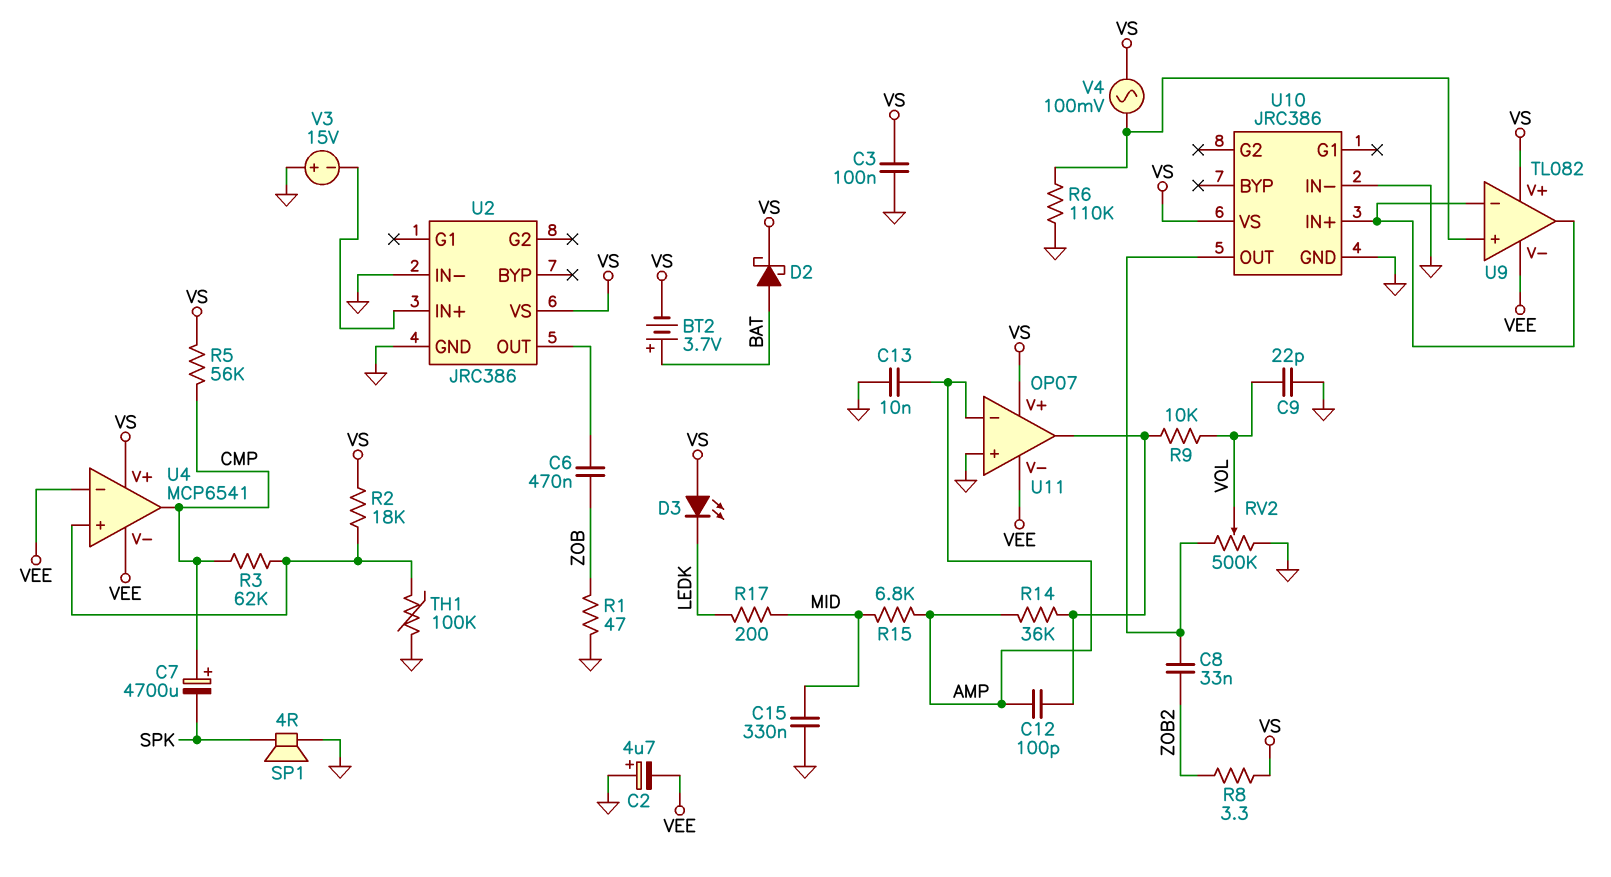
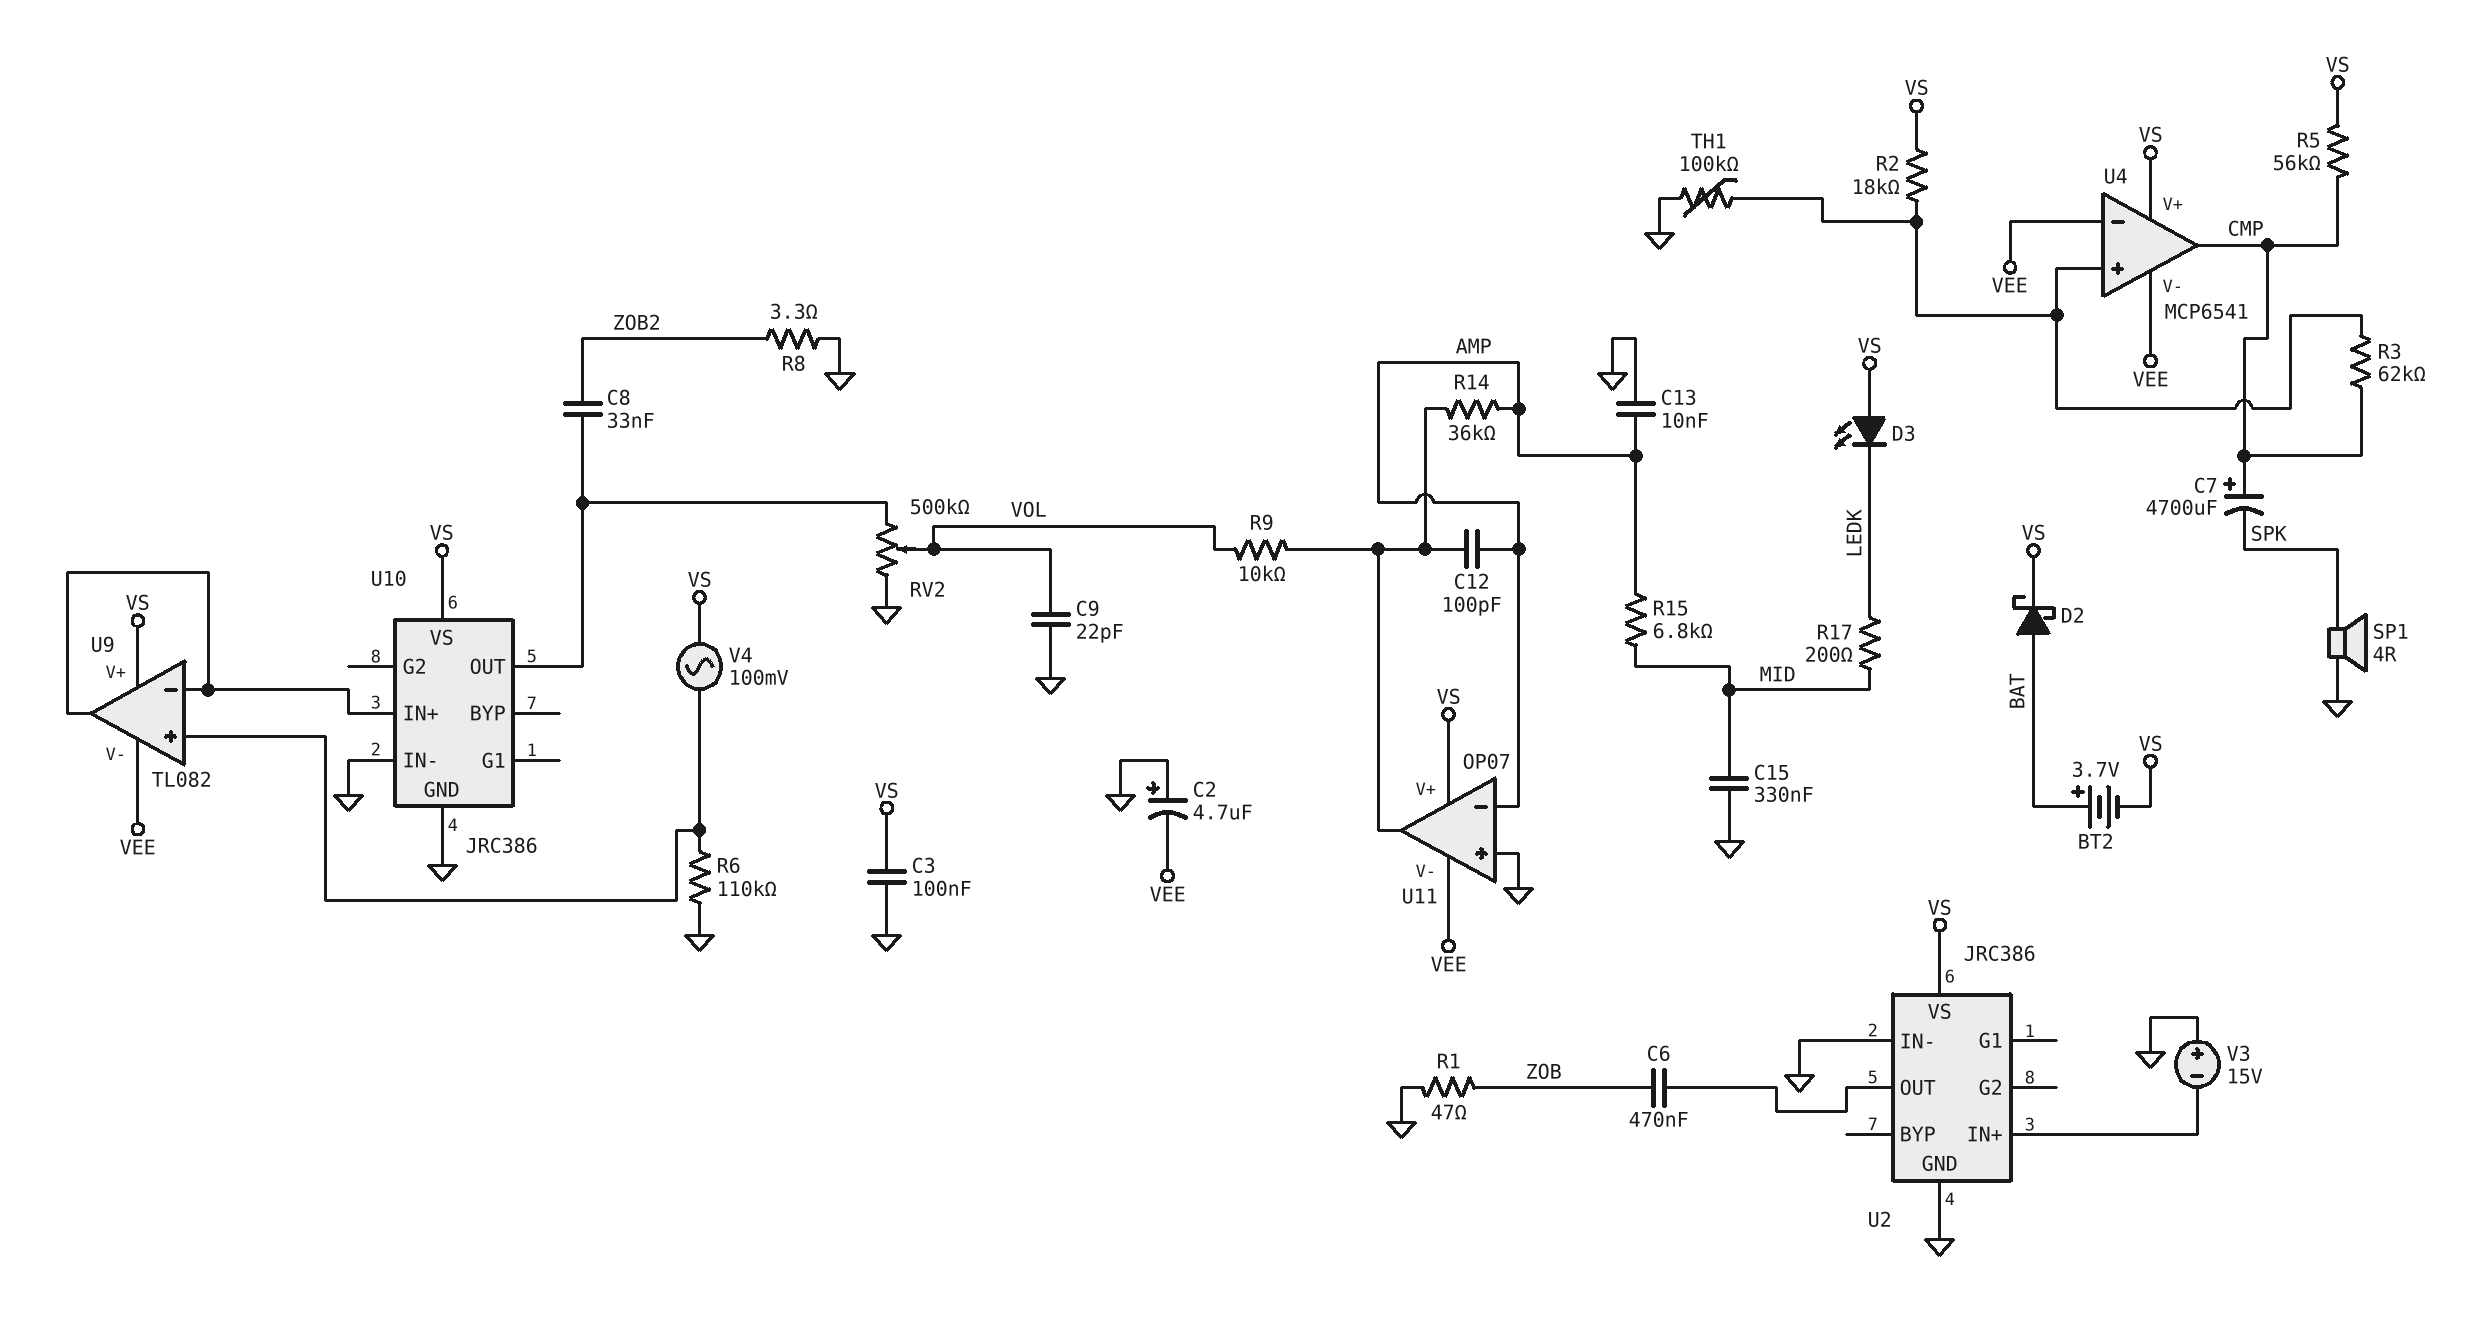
R8: 3.3 (VS, ZOB2) -> 3.3 (GND, ZOB2)

